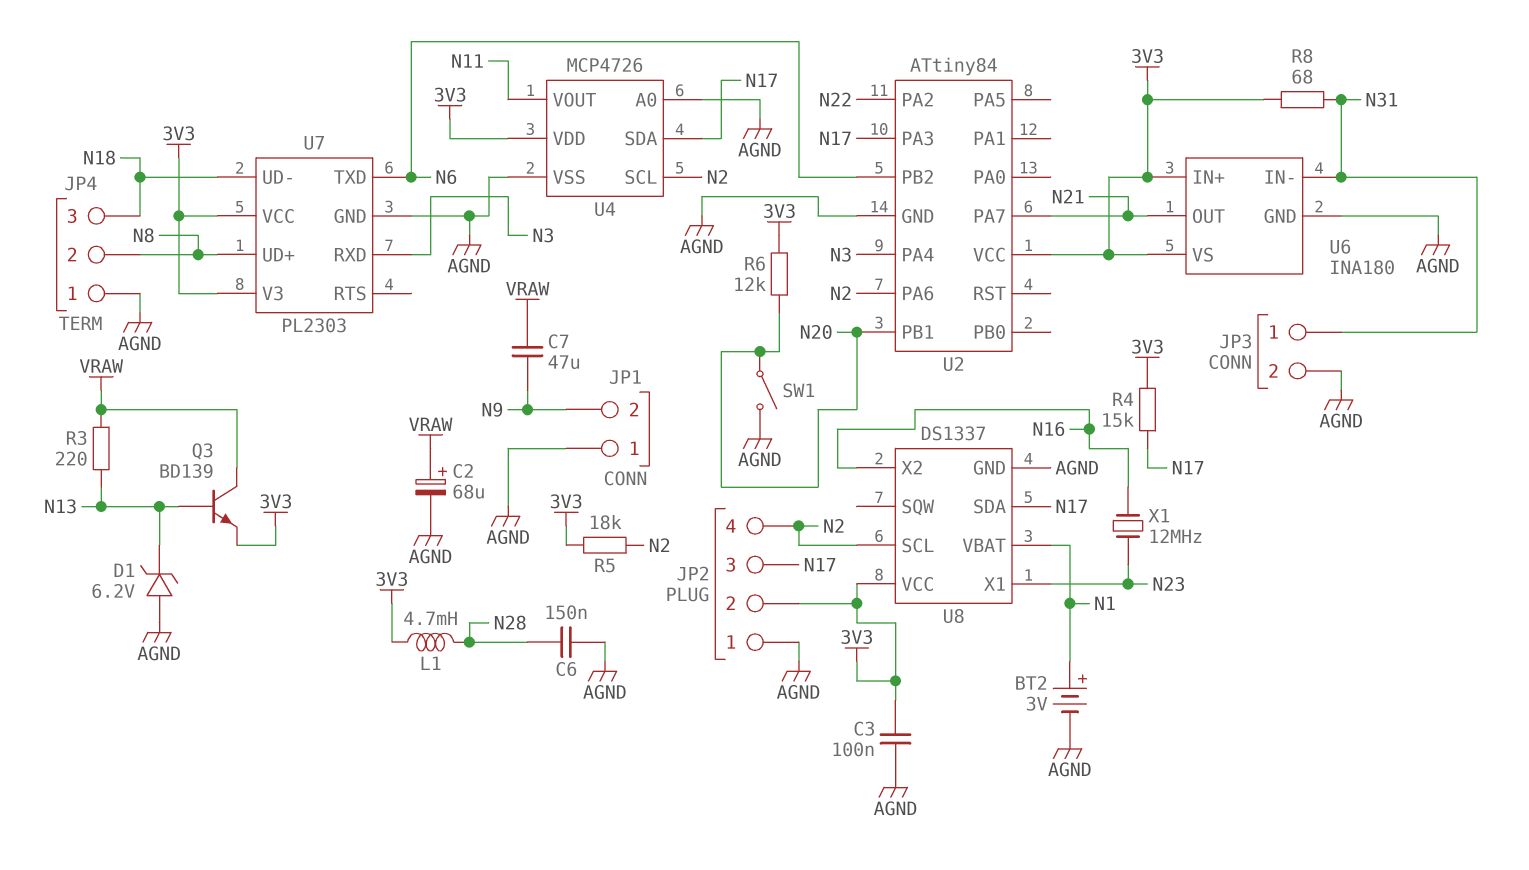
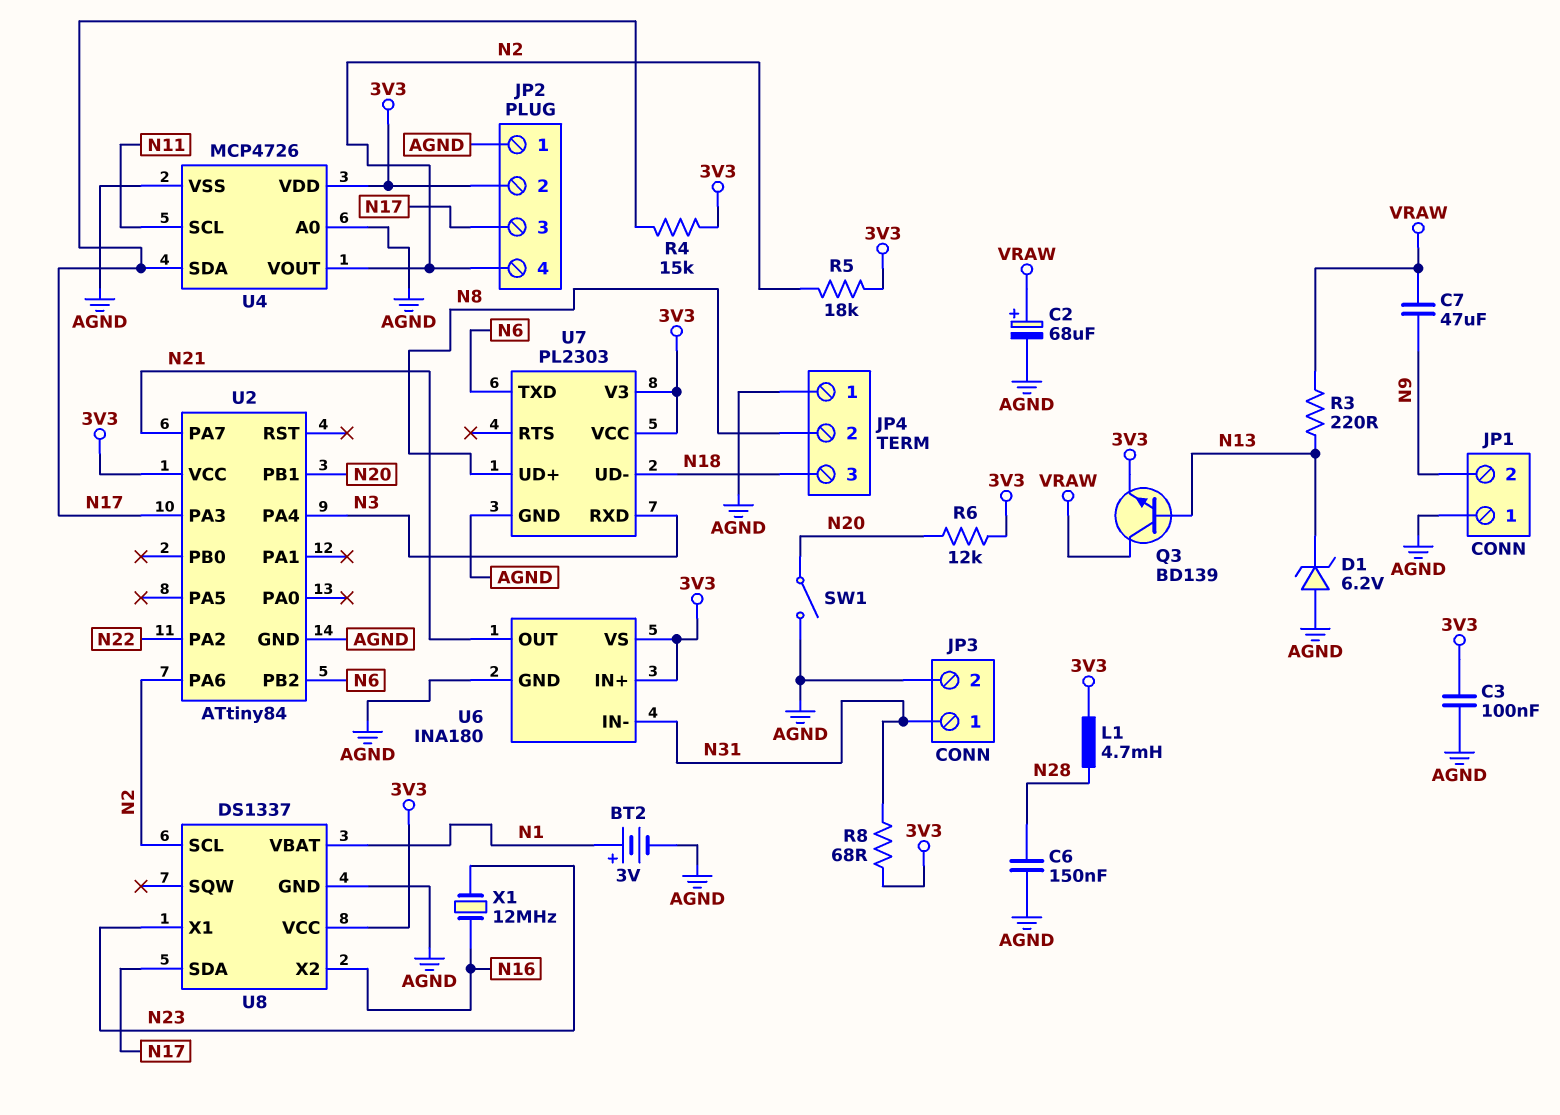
U4 pin SCL: N2 -> N11
U4 pin VOUT: N11 -> N2

